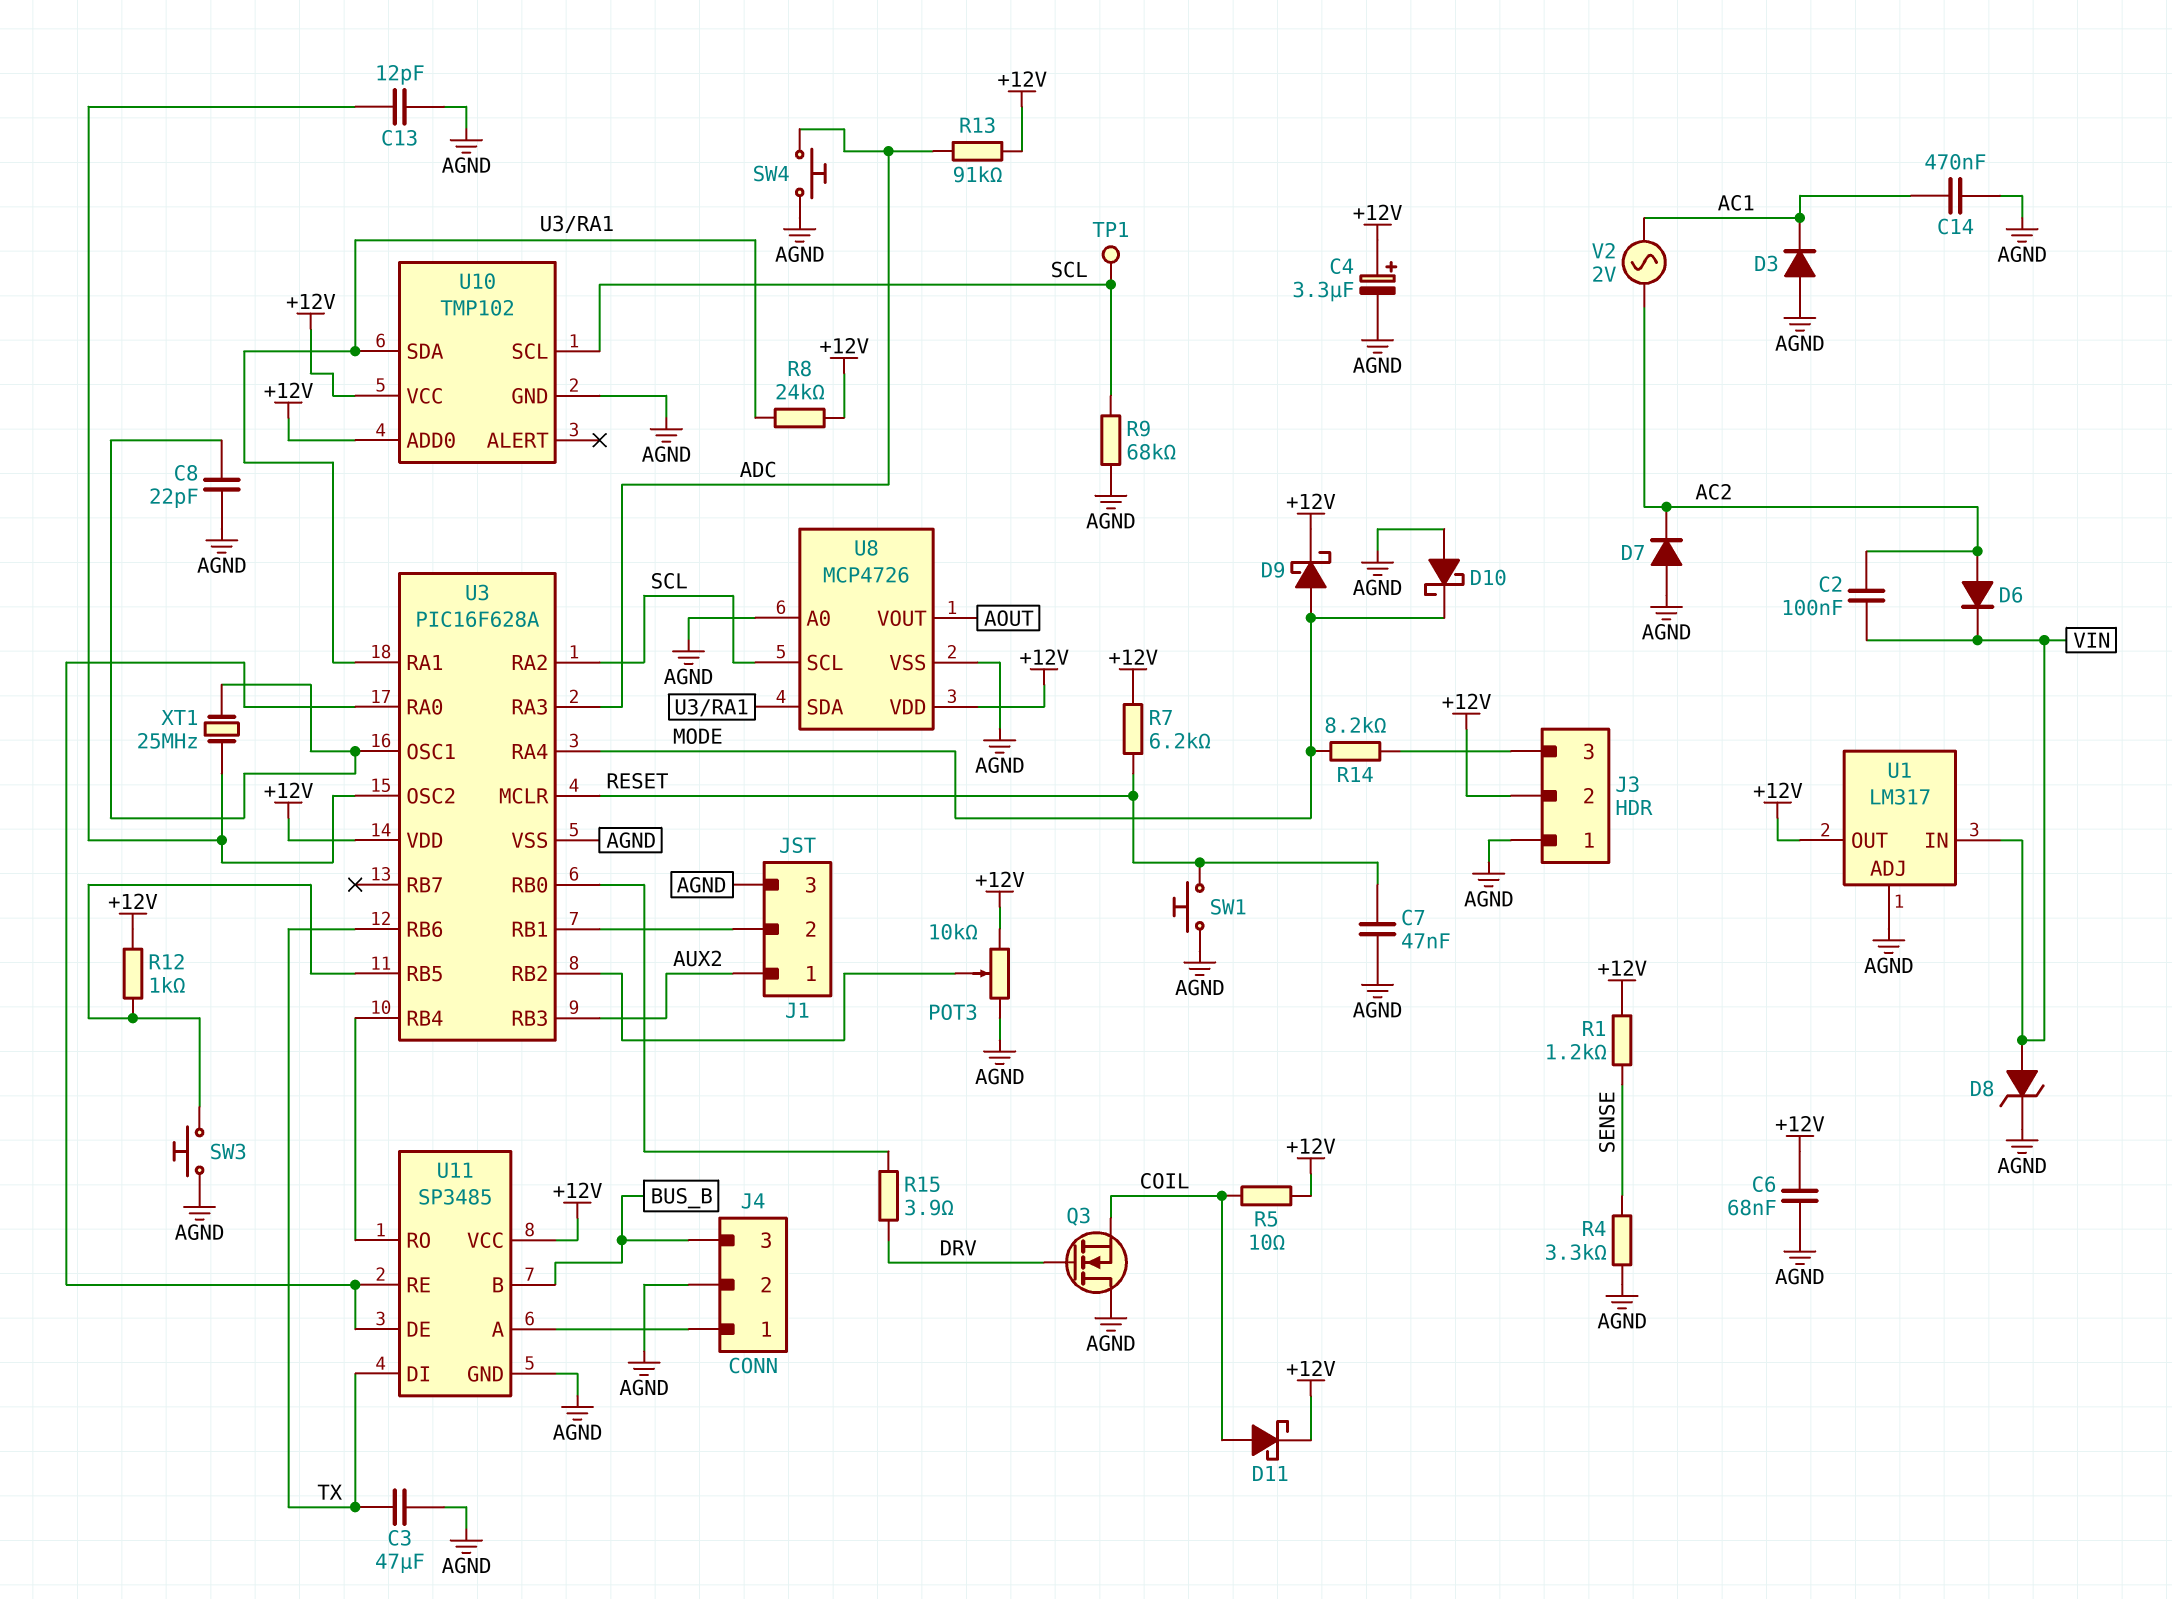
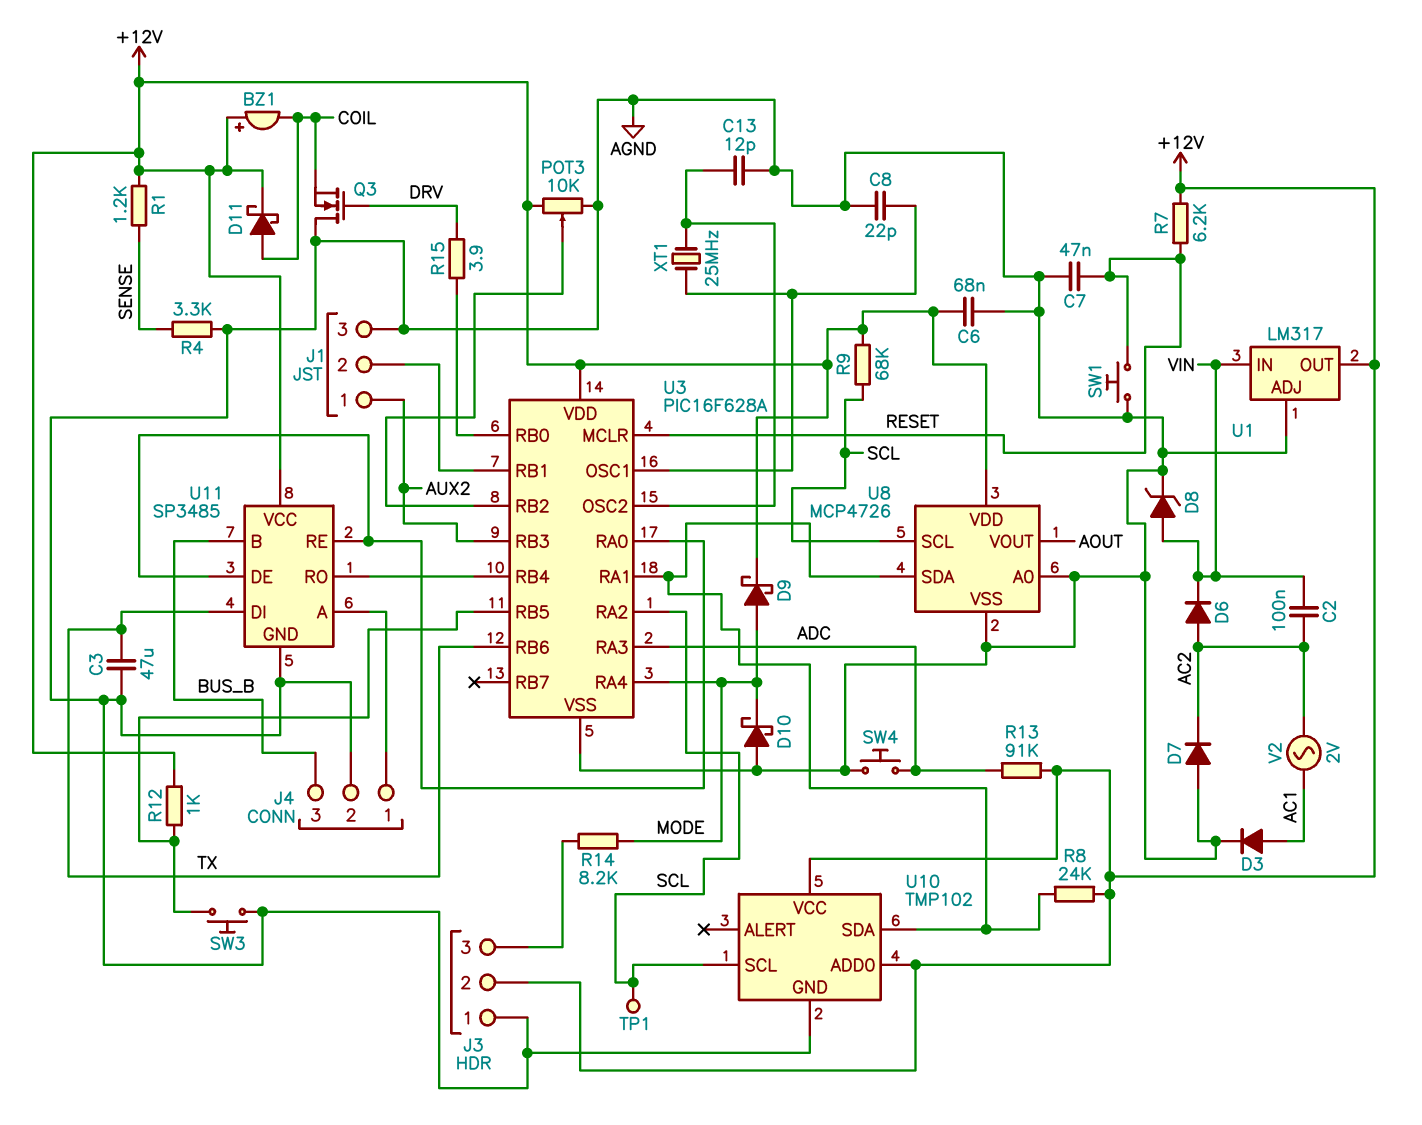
BZ1: none -> buzzer (plus +12V, minus COIL)
C4: 3.3uF (plus +12V, minus AGND) -> none
C14: 470nF (AC1, AGND) -> none
D3: diode (A AGND, K AC1) -> diode (A AC1, K AGND)
R5: 10 (+12V, COIL) -> none
R9: 68k (AGND, SCL) -> 68k (+12V, SCL)

